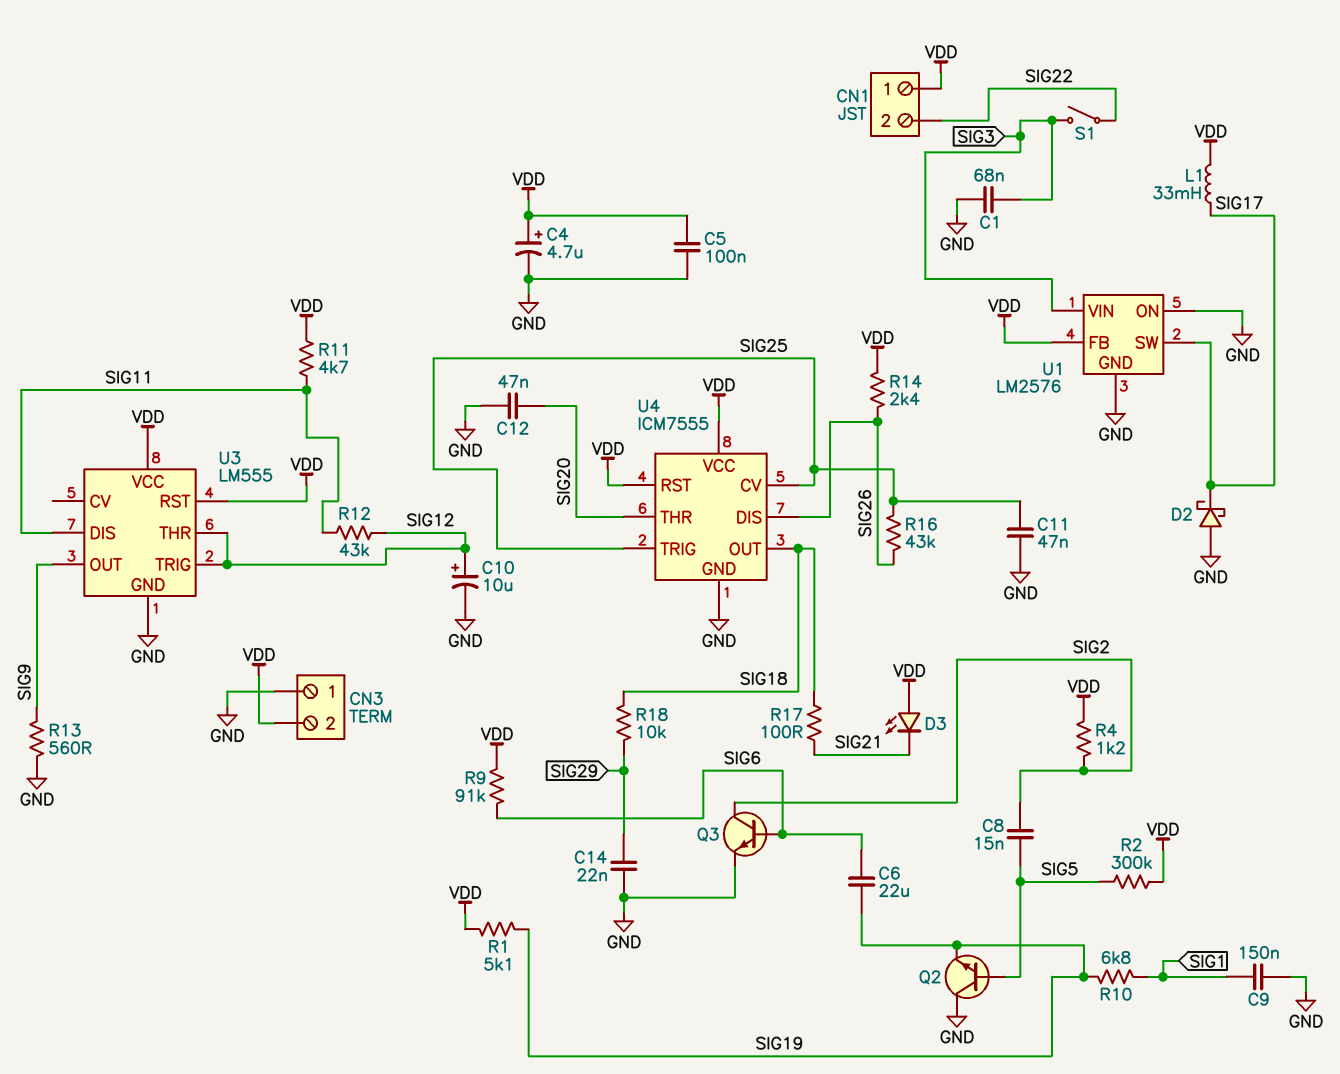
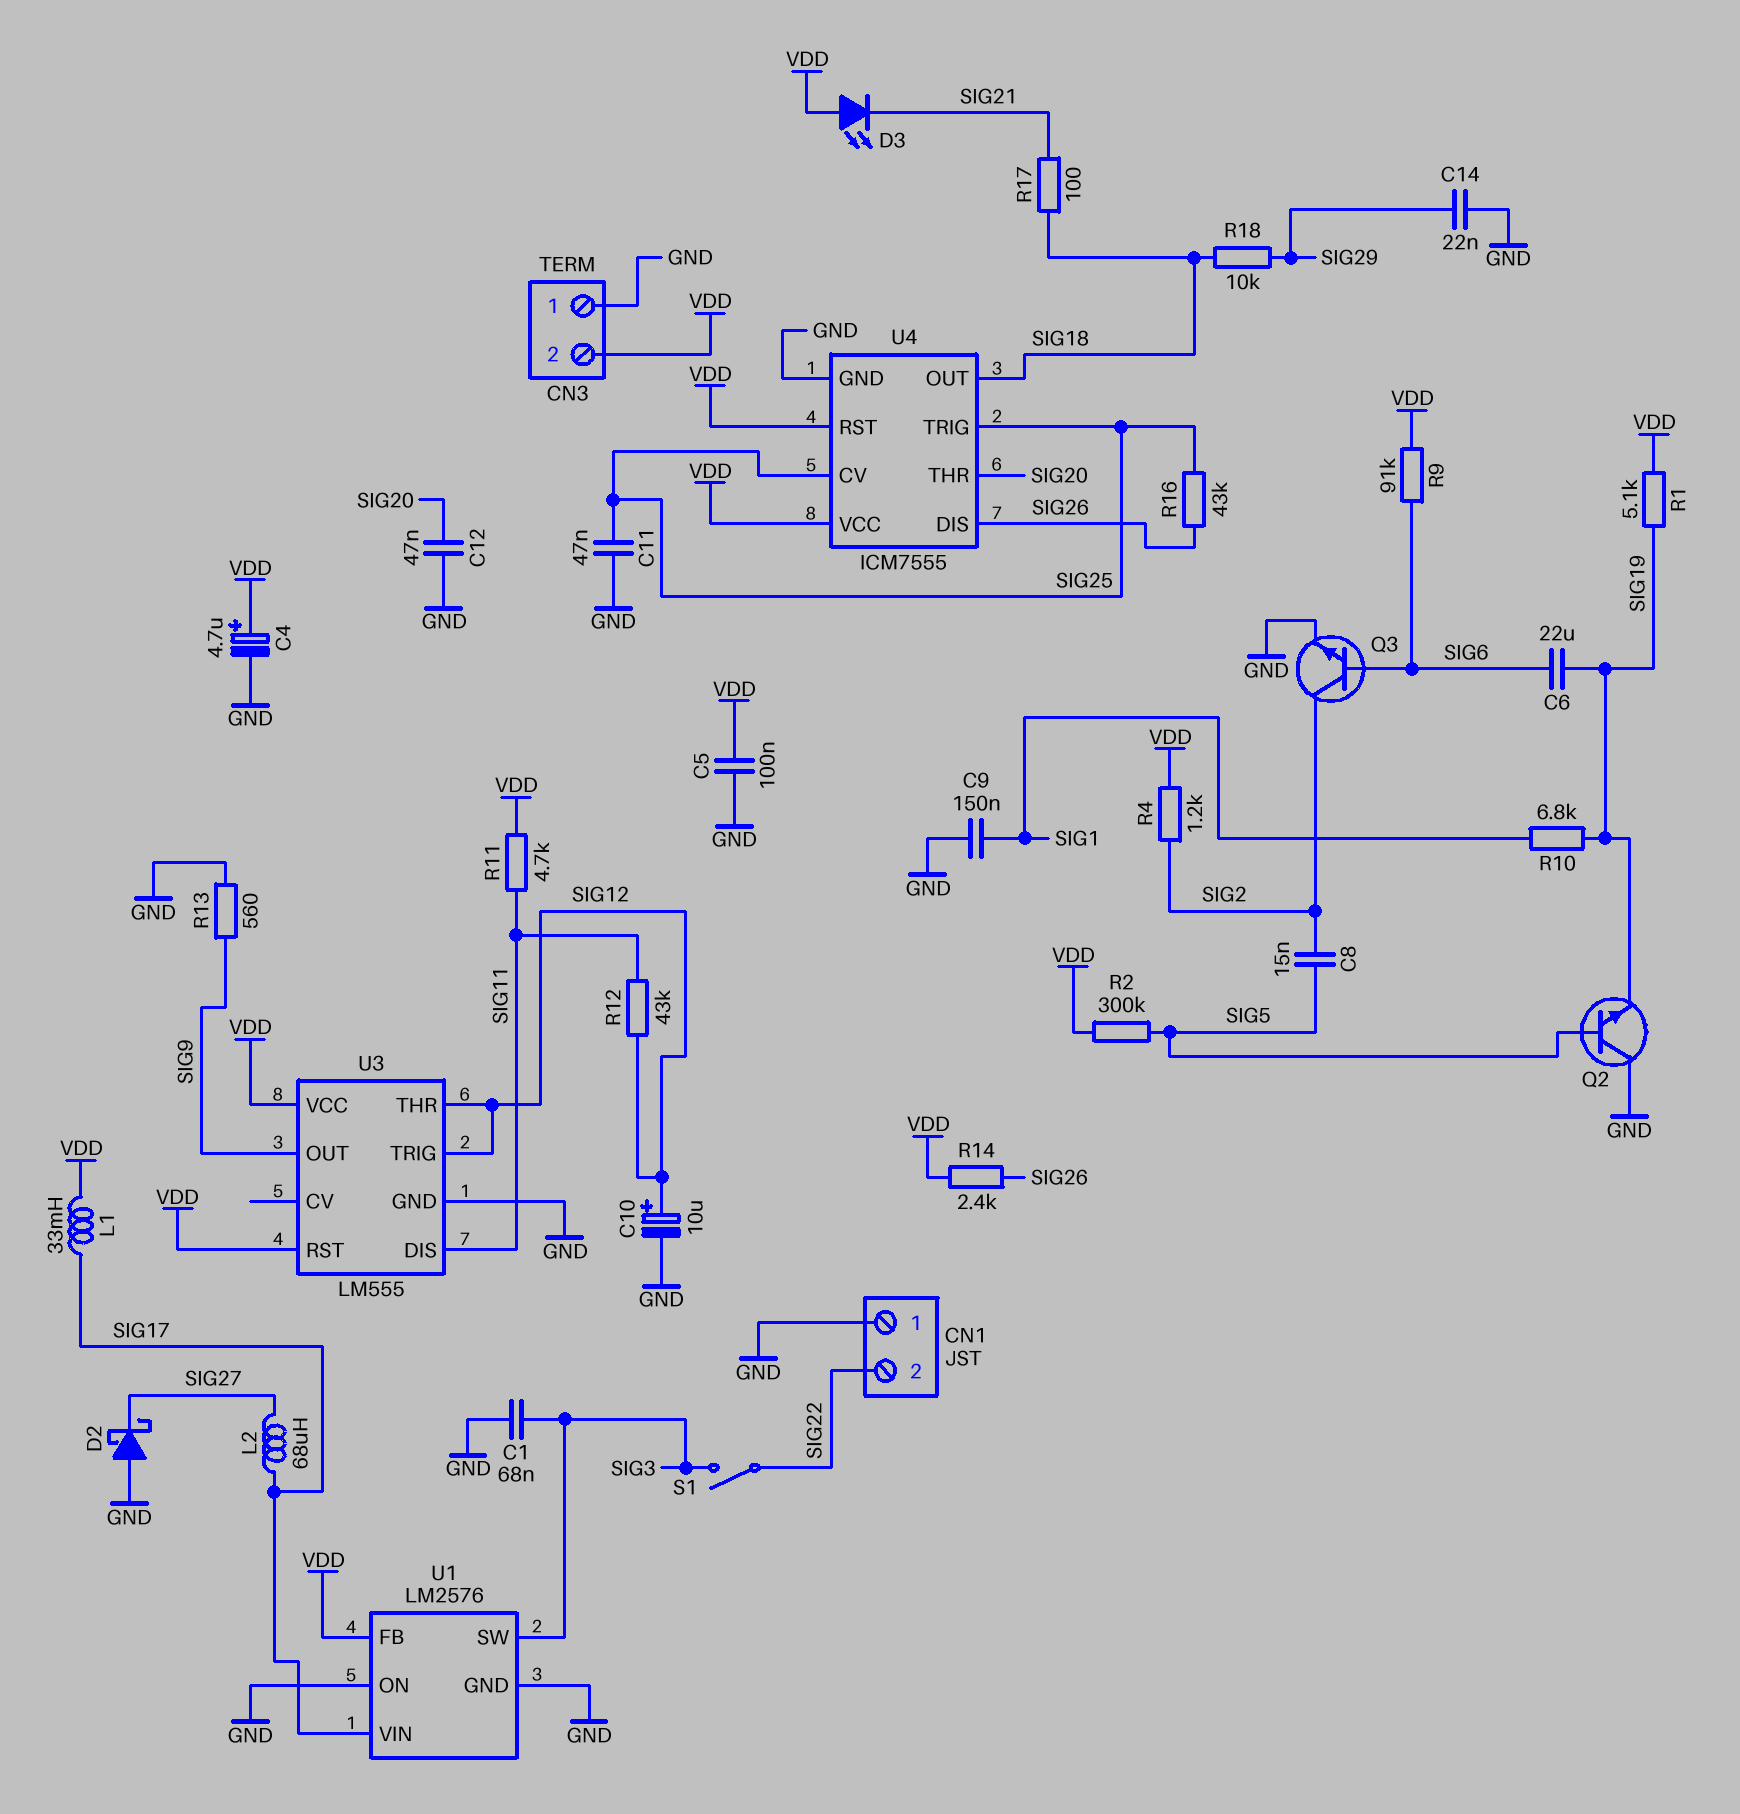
CN1 pin 1: VDD -> GND
D2: schottky (A GND, K SIG17) -> schottky (A GND, K SIG27)
L2: none -> 68uH (SIG17, SIG27)
U1 pin SW: SIG17 -> SIG3
U1 pin VIN: SIG3 -> SIG17

